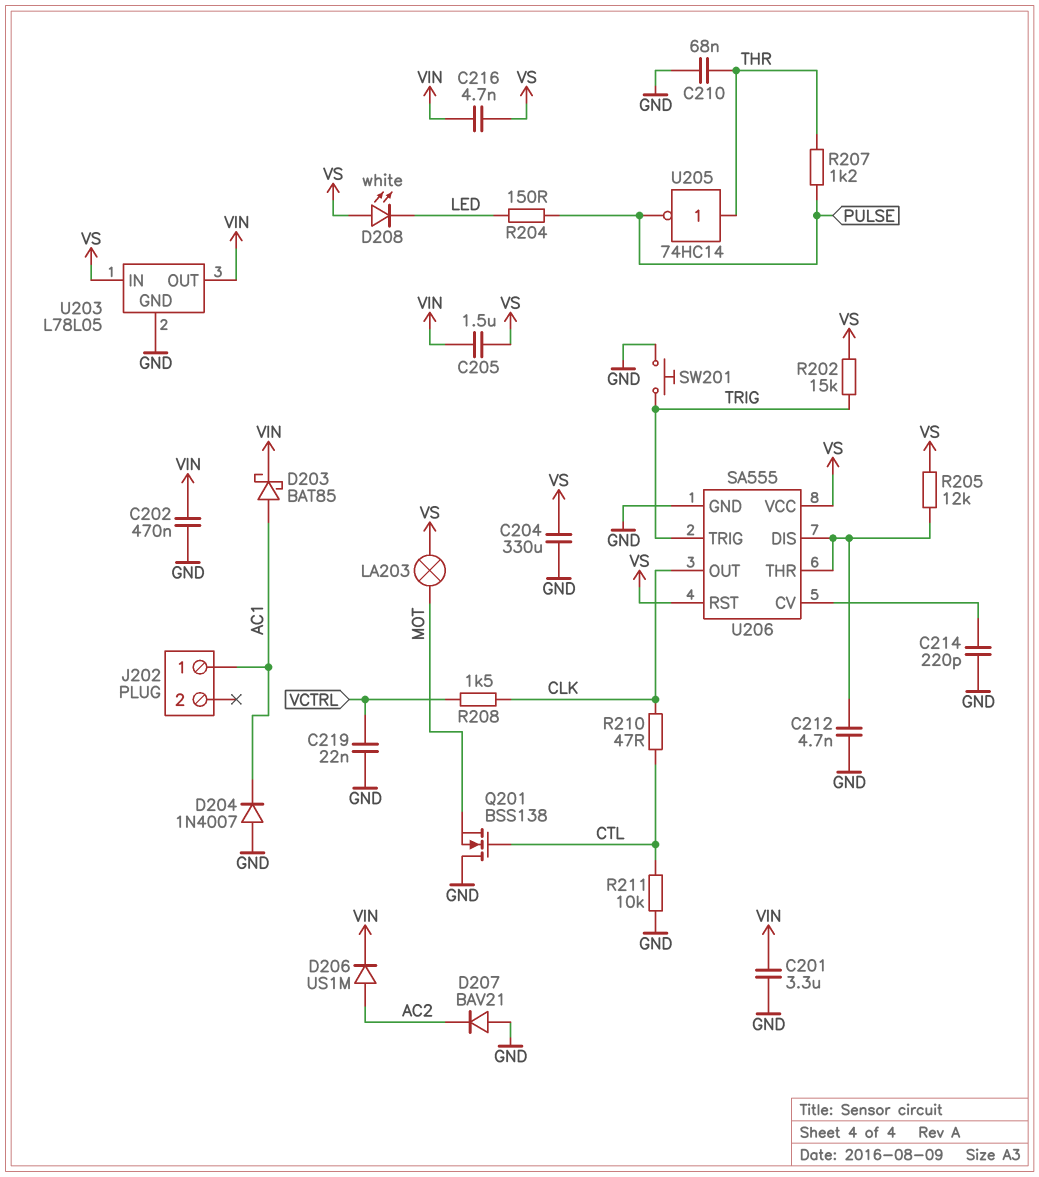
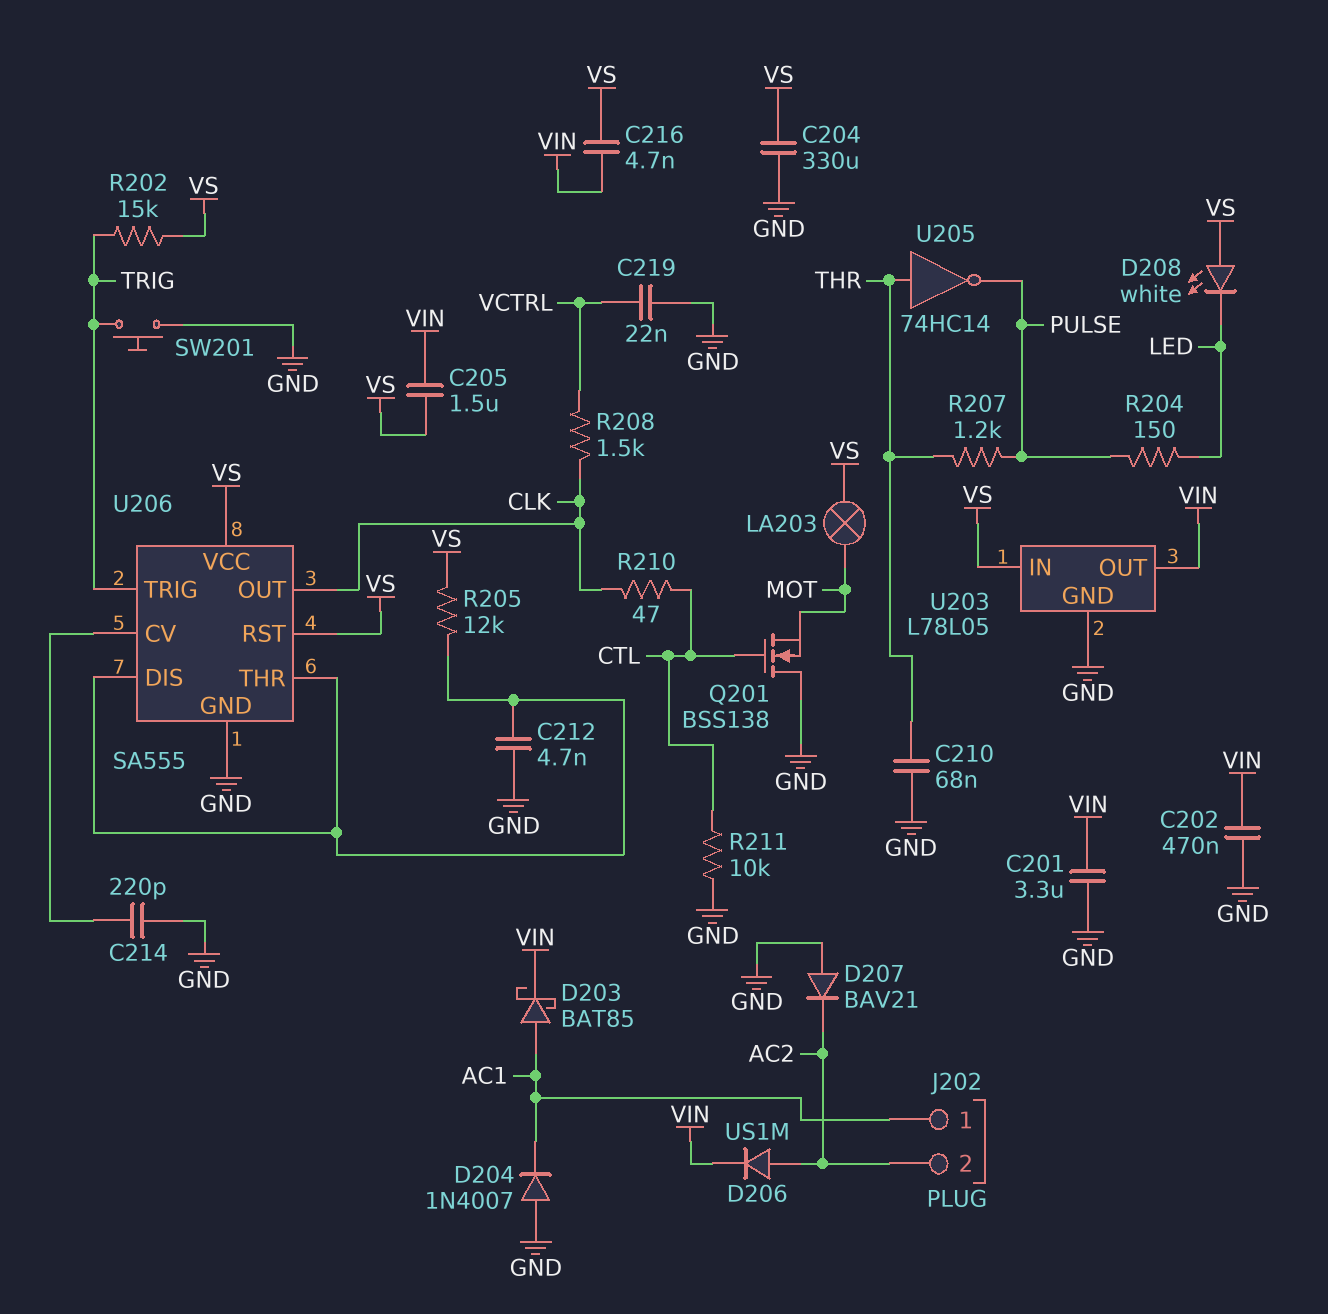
J202 pin 2: none -> AC2

